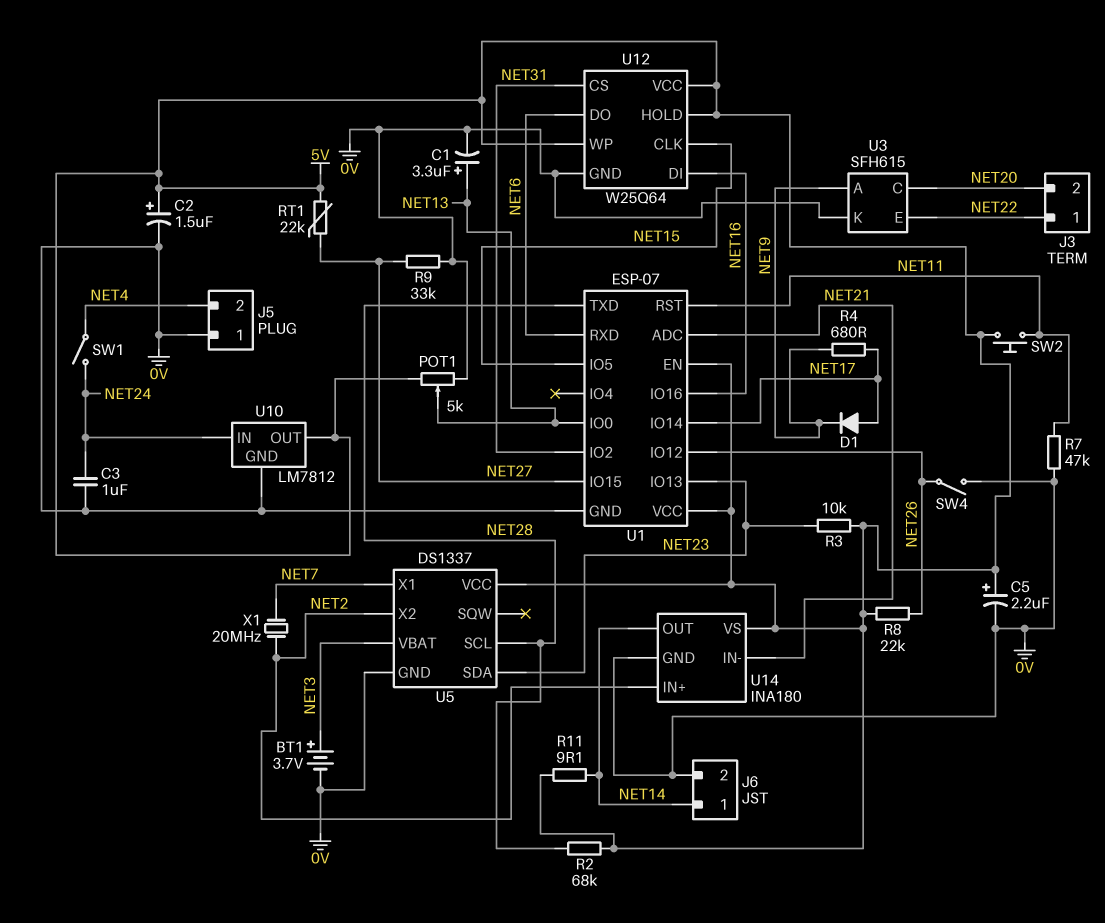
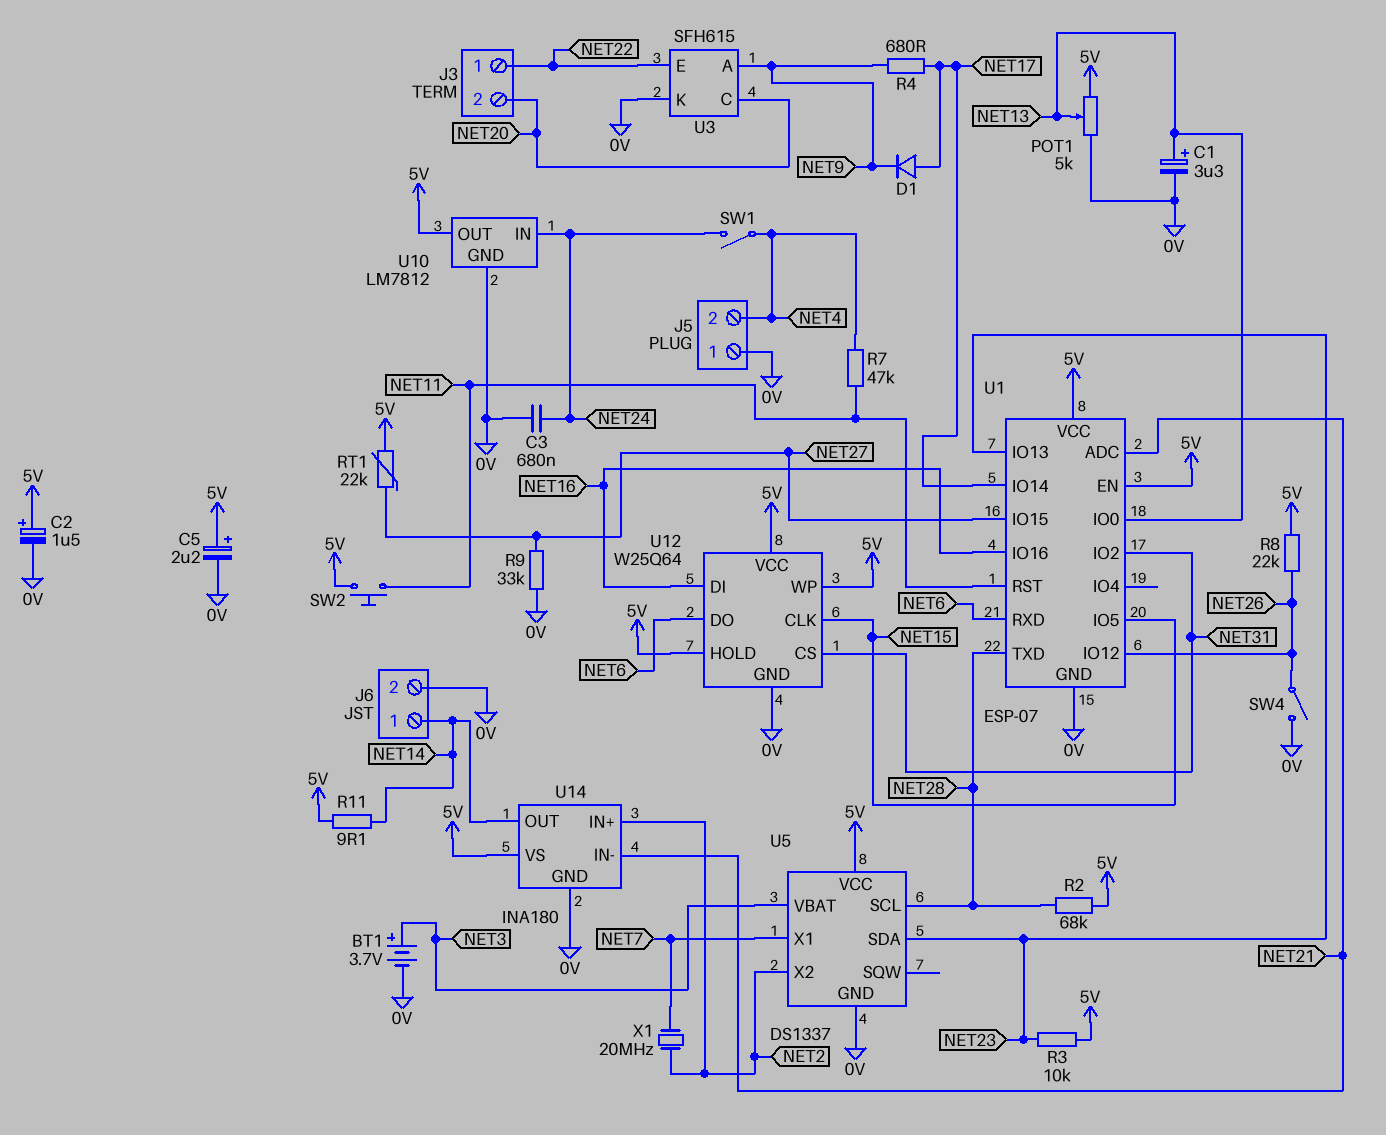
C3: 1uF (0V, NET24) -> 680nF (0V, NET24)
R7: 47k (0V, NET11) -> 47k (NET4, NET11)

